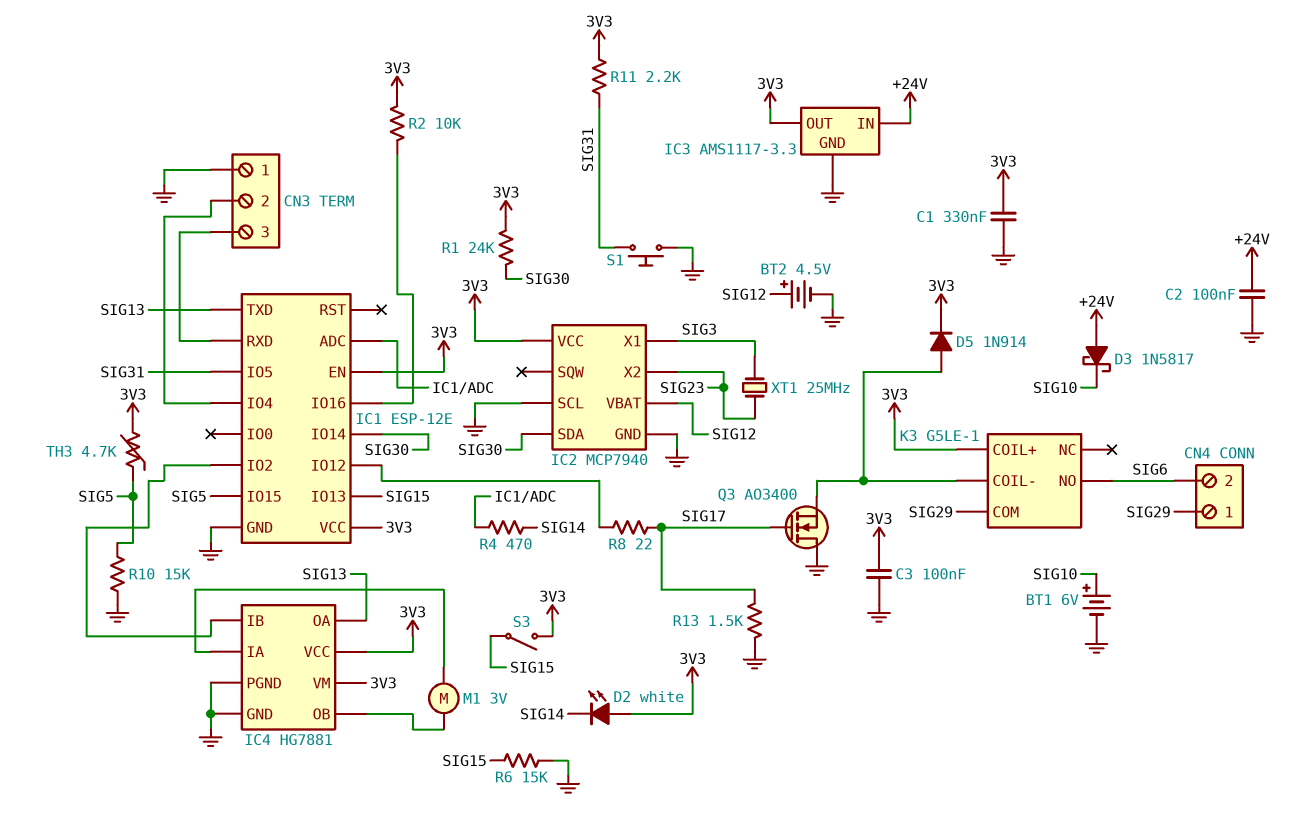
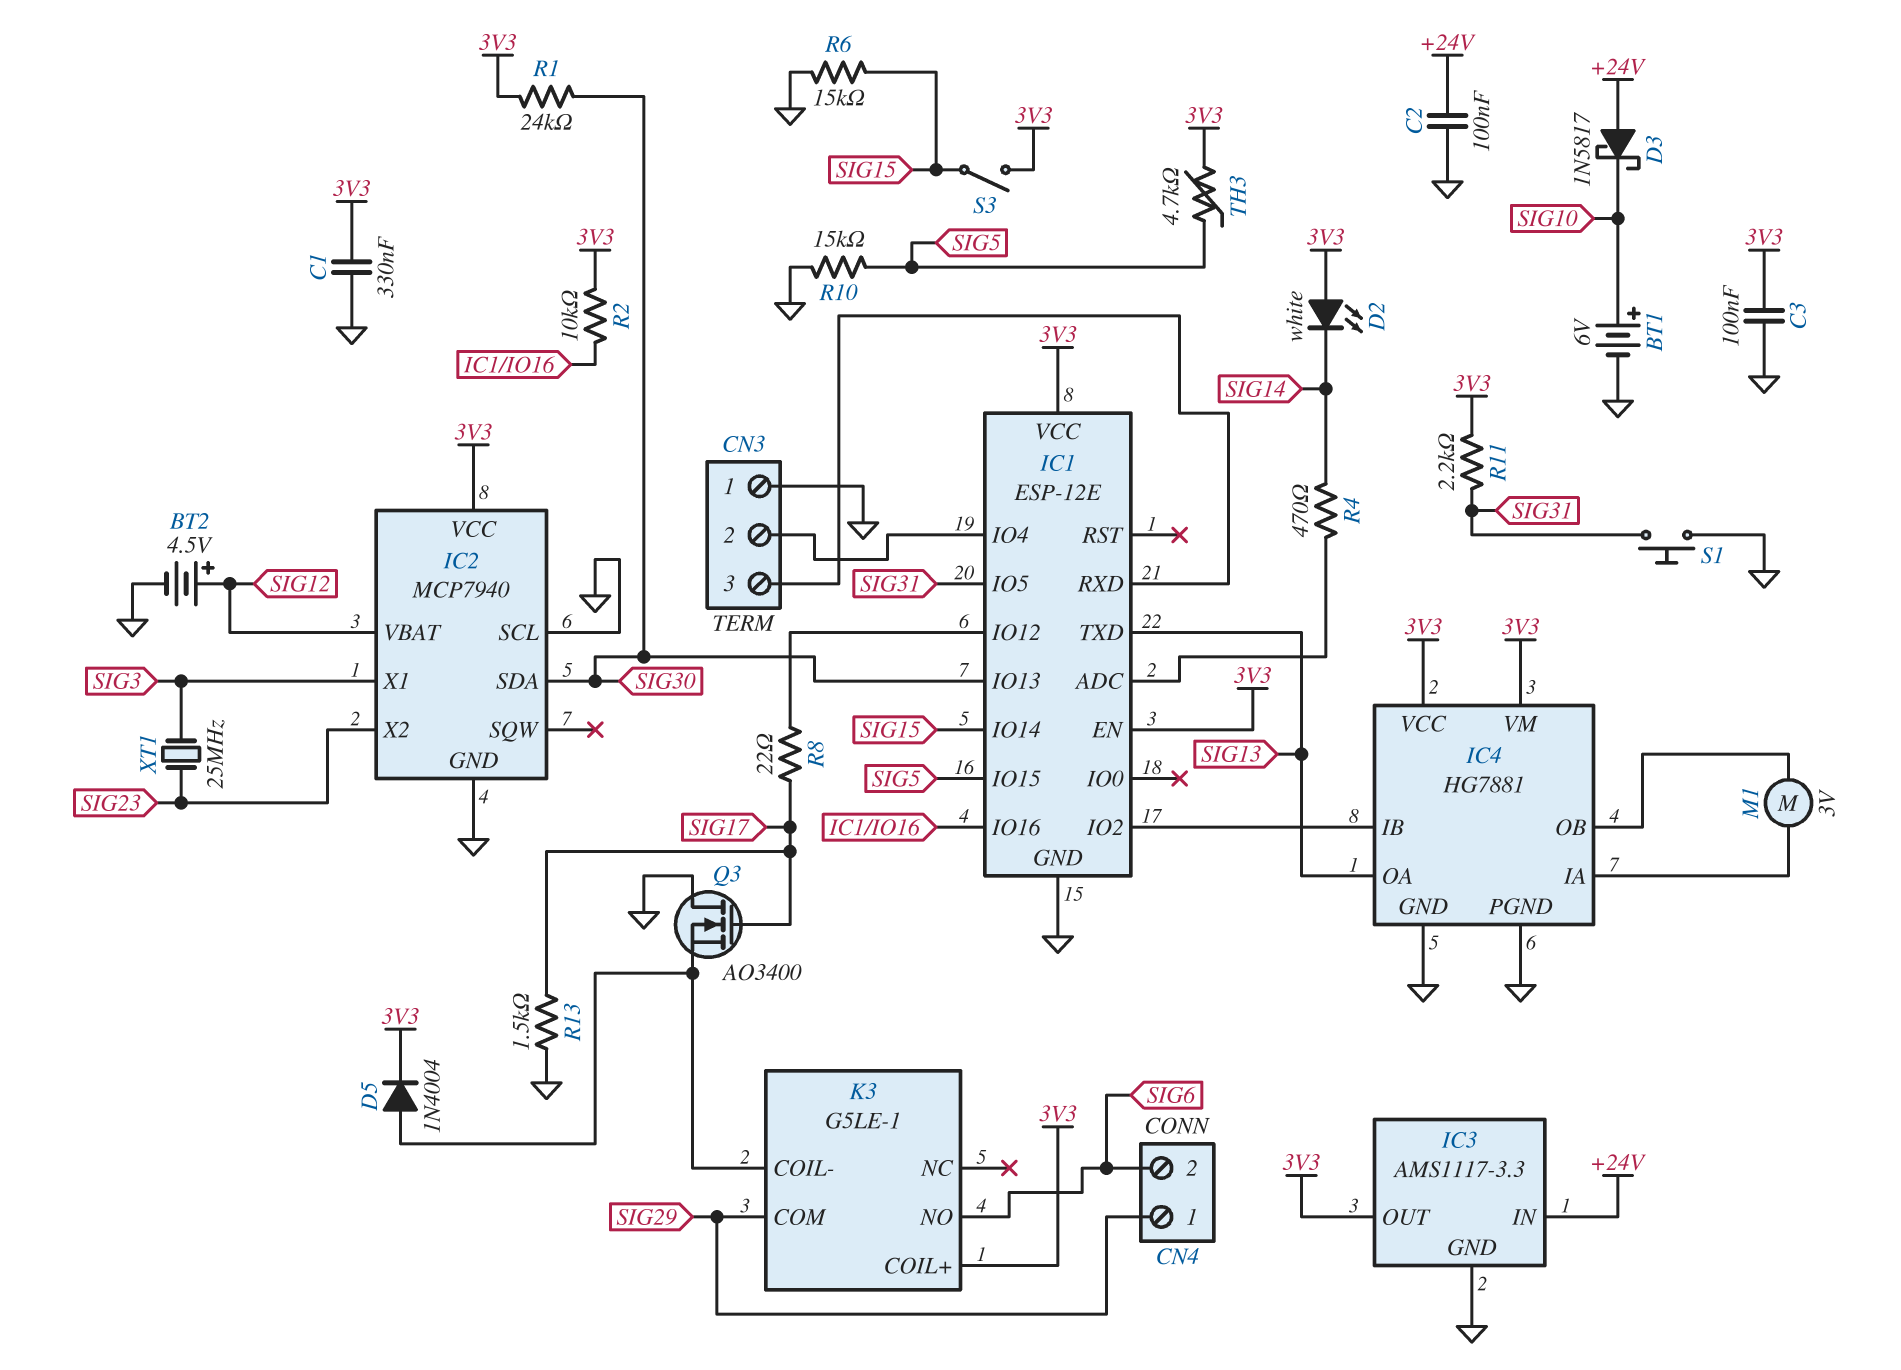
D5: diode 1N914 (A K3/COIL-, K 3V3) -> diode 1N4004 (A K3/COIL-, K 3V3)
IC1 pin IO13: SIG15 -> SIG30
IC1 pin IO14: SIG30 -> SIG15

